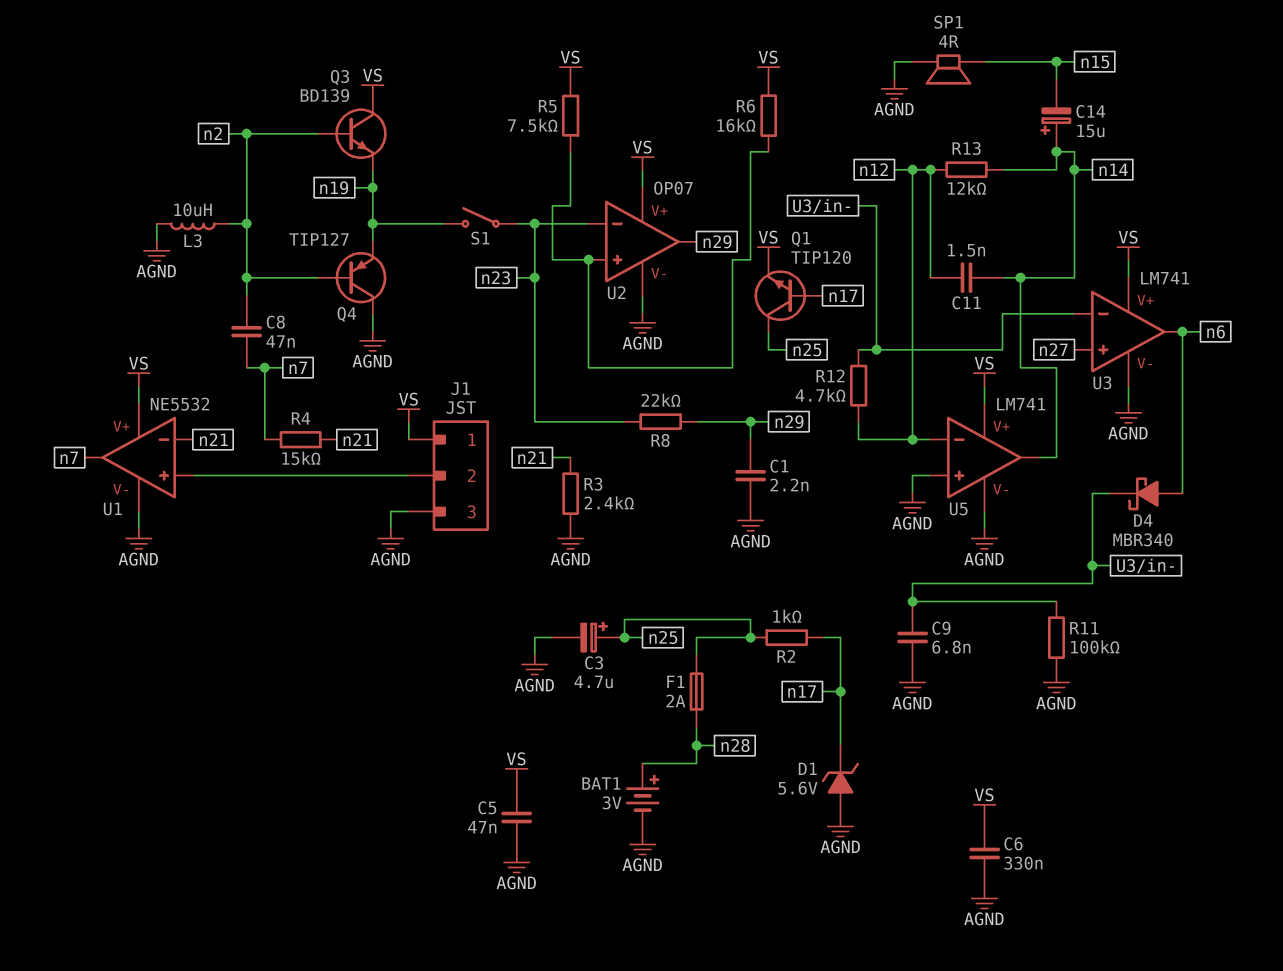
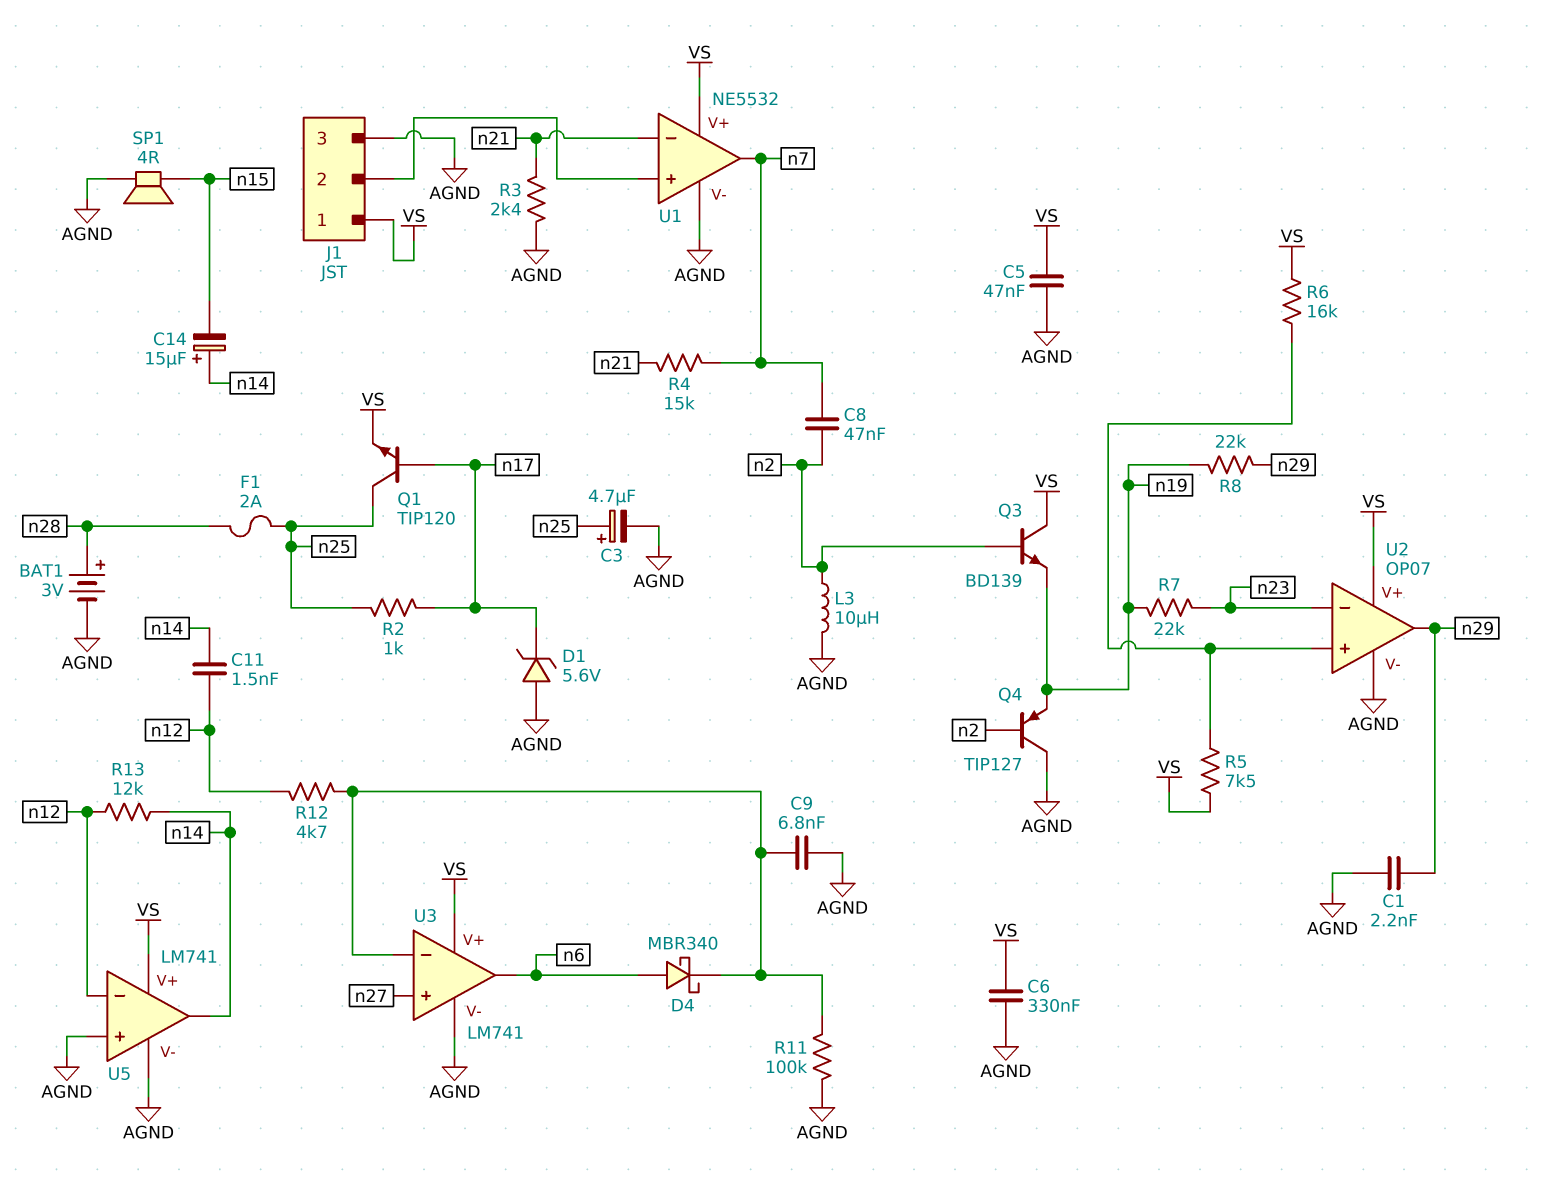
R7: none -> 22k (n19, n23)
R8: 22k (n23, n29) -> 22k (n19, n29)
S1: switch (n19, n23) -> none

